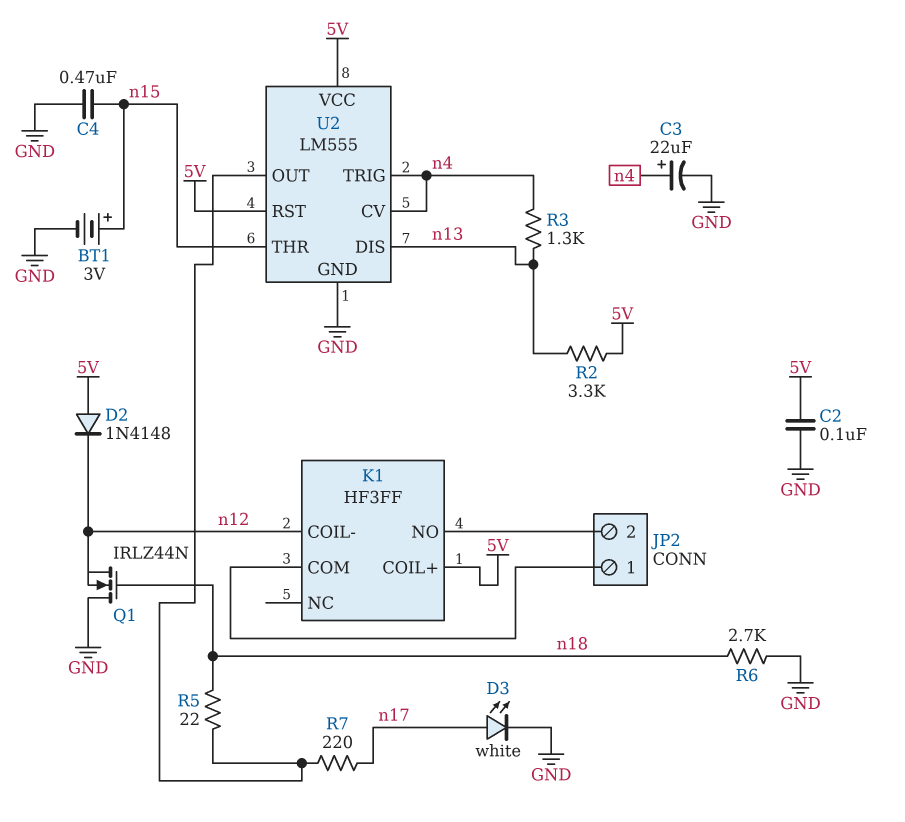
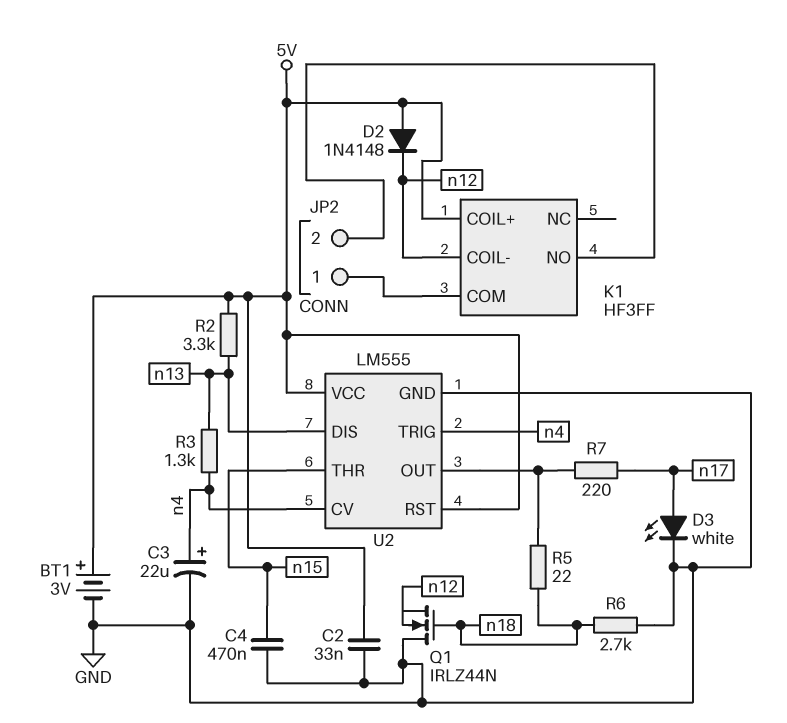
BT1: 3V (plus n15, minus GND) -> 3V (plus 5V, minus GND)
C2: 100nF (5V, GND) -> 33nF (5V, GND)

